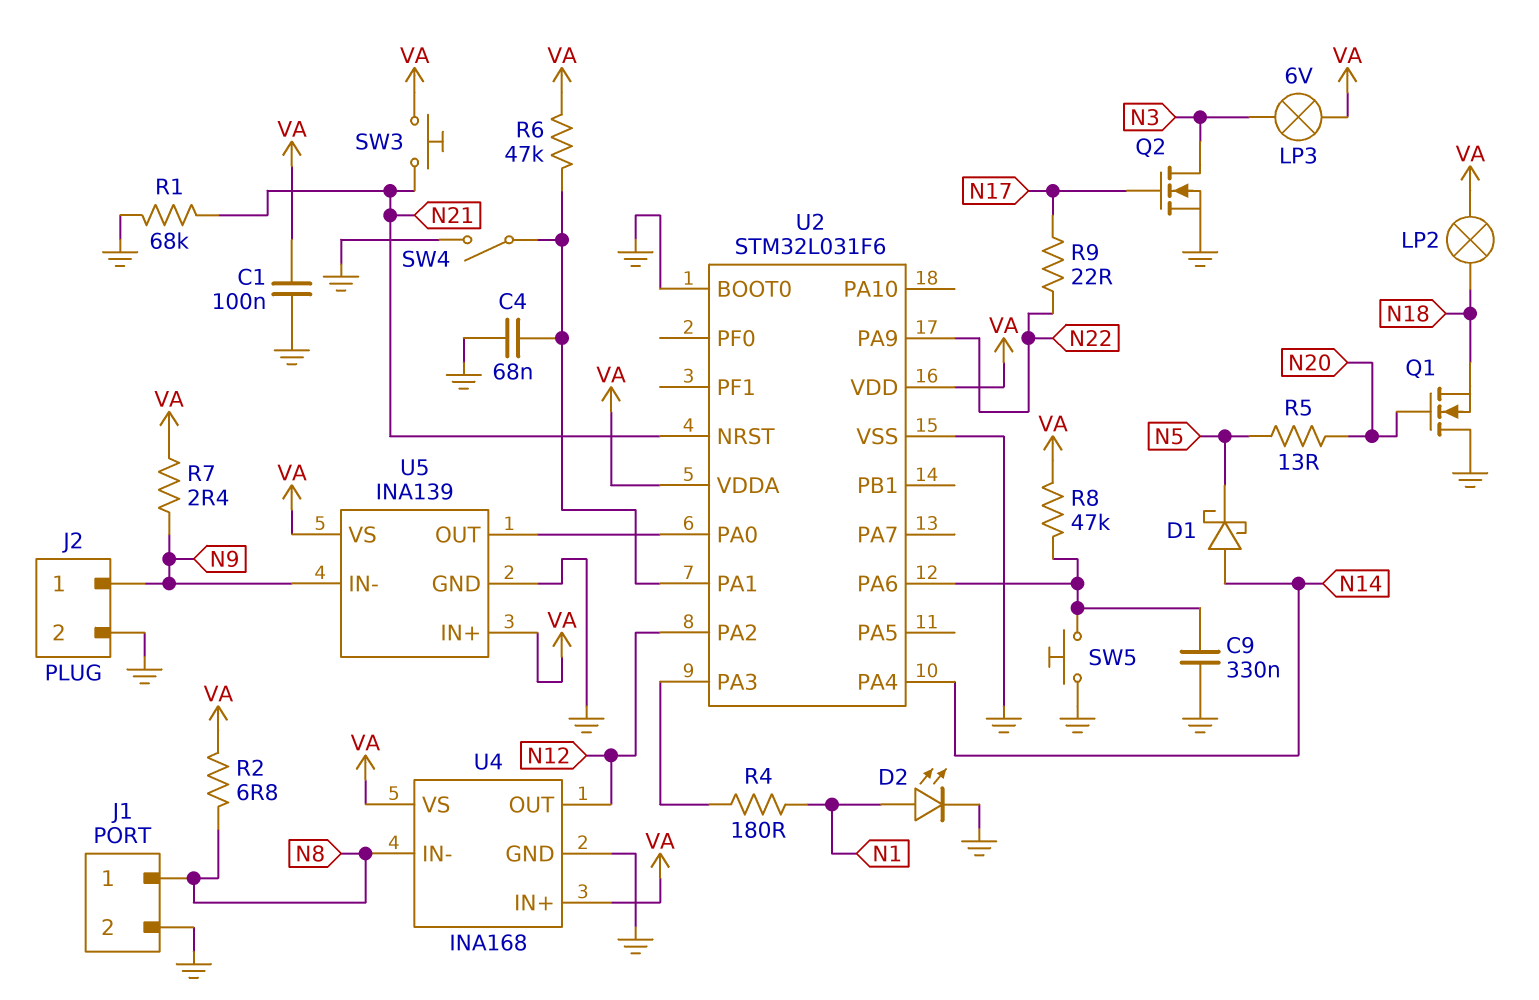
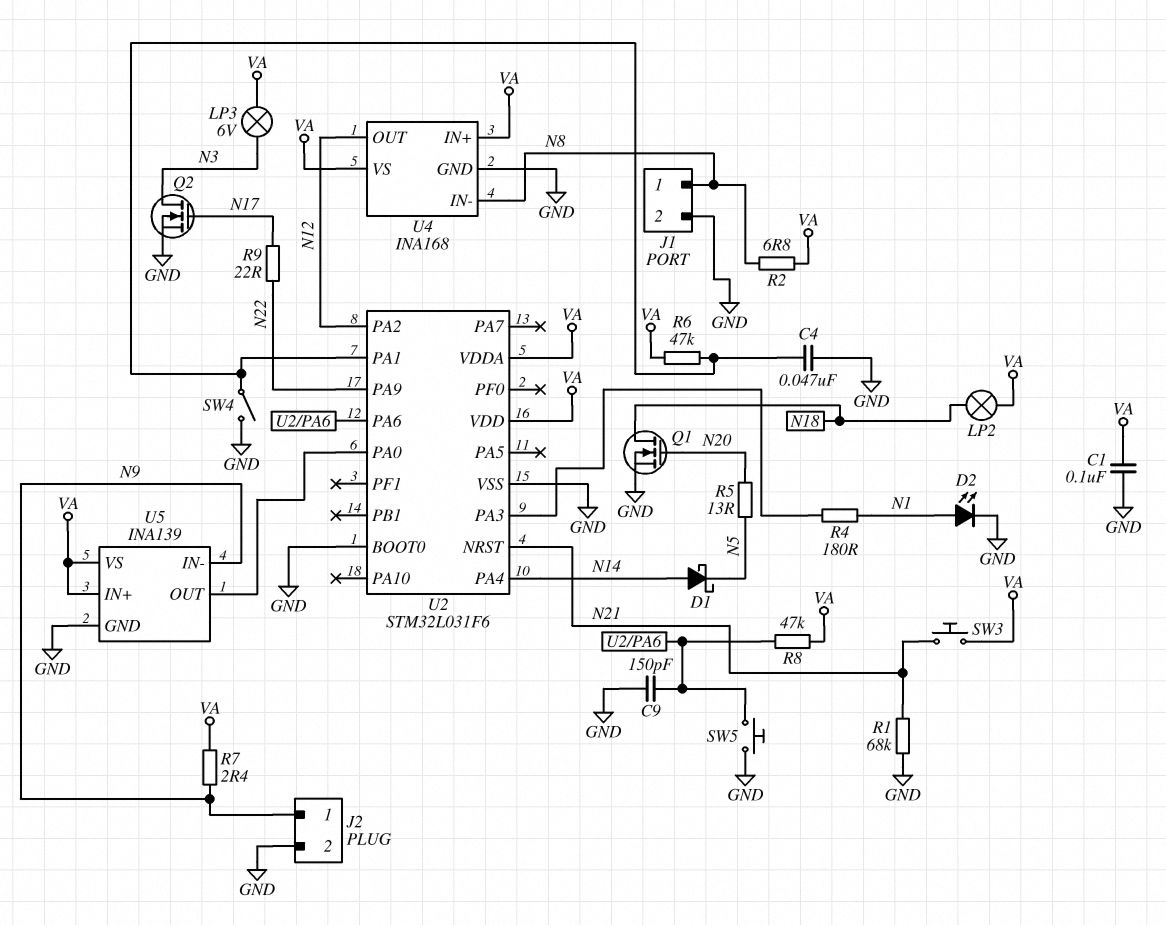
C4: 68nF (GND, U2/PA1) -> 47nF (GND, U2/PA1)
C9: 330nF (GND, U2/PA6) -> 150pF (GND, U2/PA6)
Q1: NMOS (G N20, D GND, S N18) -> NMOS (G N20, D N18, S GND)

